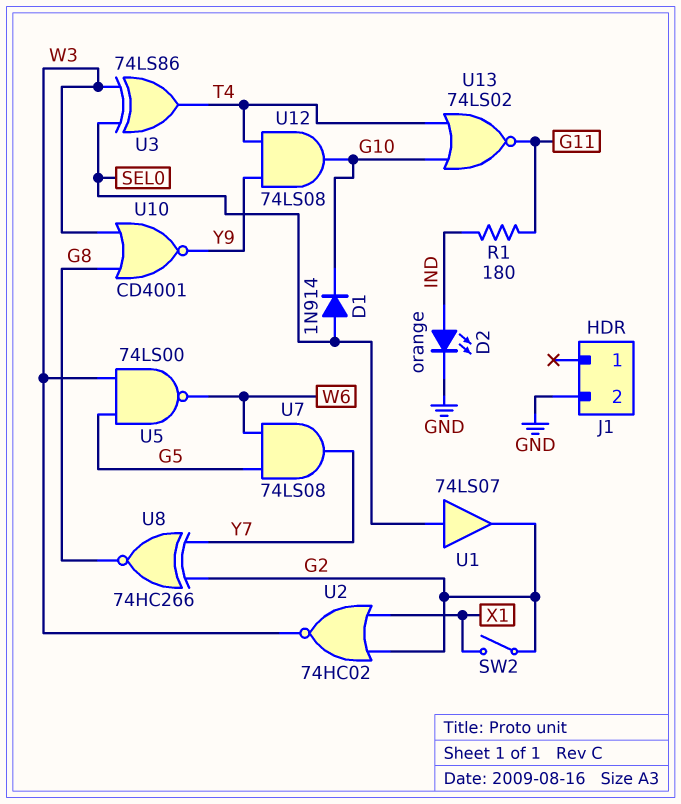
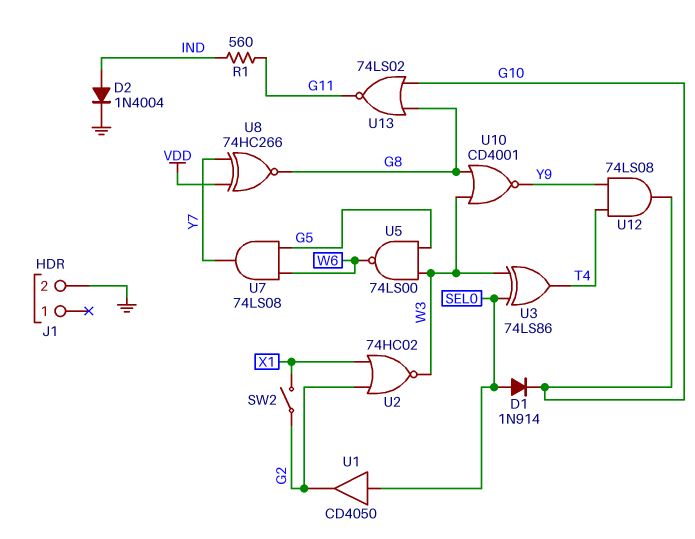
D2: LED orange (A IND, K GND) -> diode 1N4004 (A IND, K GND)
R1: 180 (G11, IND) -> 560 (G11, IND)
U1: buffer 74LS07 (in SEL0, out G2) -> buffer CD4050 (in SEL0, out G2)
U8: XNOR 74HC266 (in G2, in Y7, out G8) -> XNOR 74HC266 (in VDD, in Y7, out G8)
U13: NOR 74LS02 (in G10, in T4, out G11) -> NOR 74LS02 (in G8, in G10, out G11)

